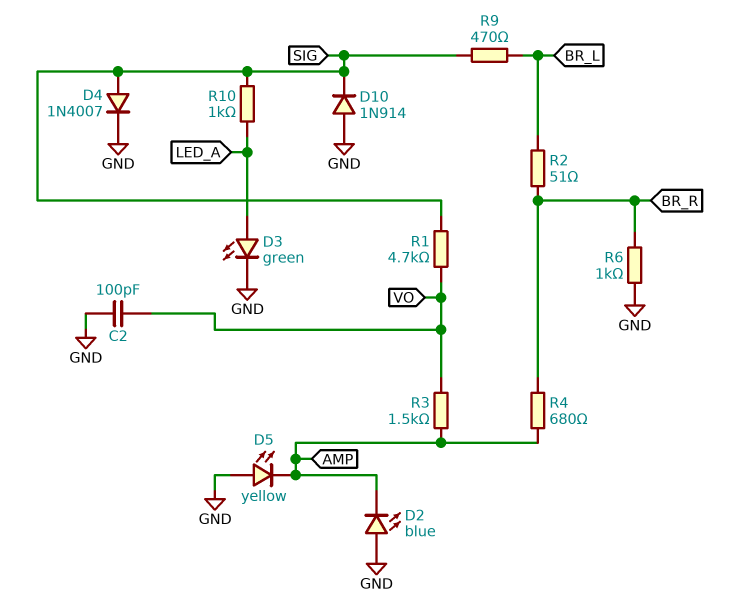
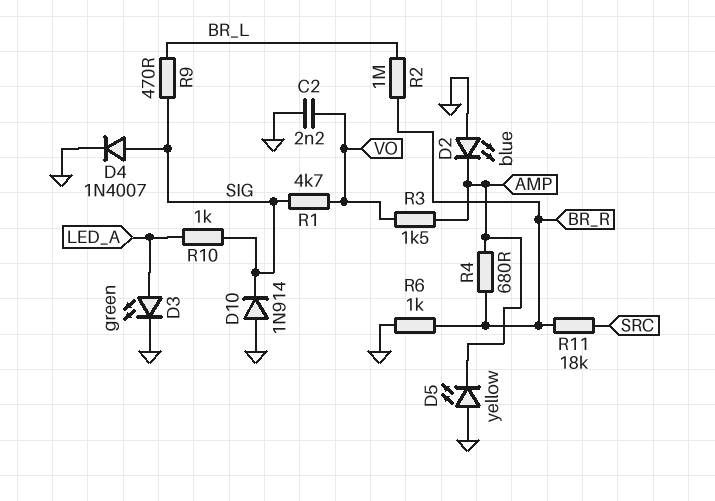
C2: 100pF (GND, VO) -> 2.2nF (GND, VO)
R2: 51 (BR_L, BR_R) -> 1M (BR_L, BR_R)
R11: none -> 18k (BR_R, SRC)

